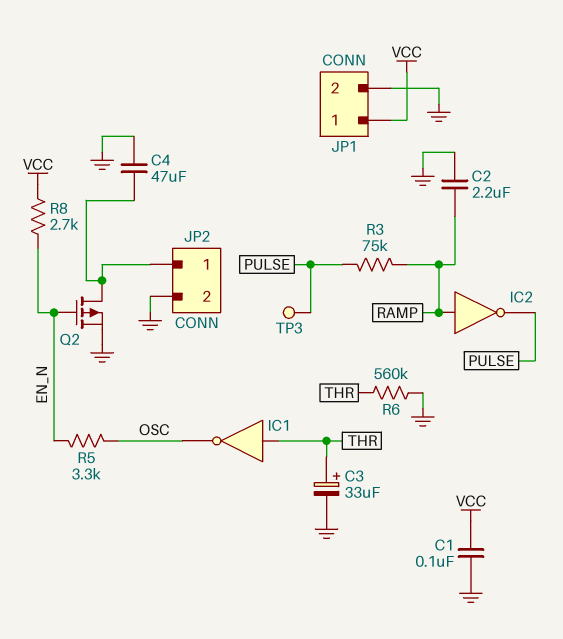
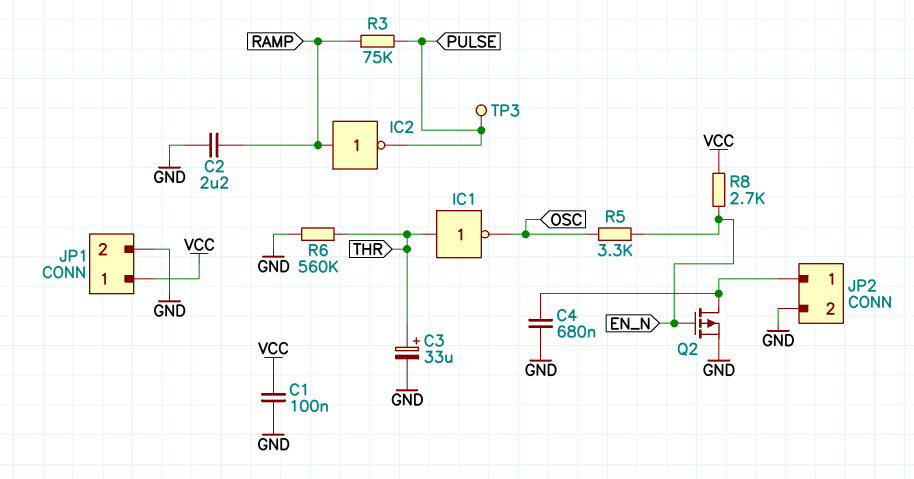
C4: 47uF (GND, JP2/1) -> 680nF (GND, JP2/1)

